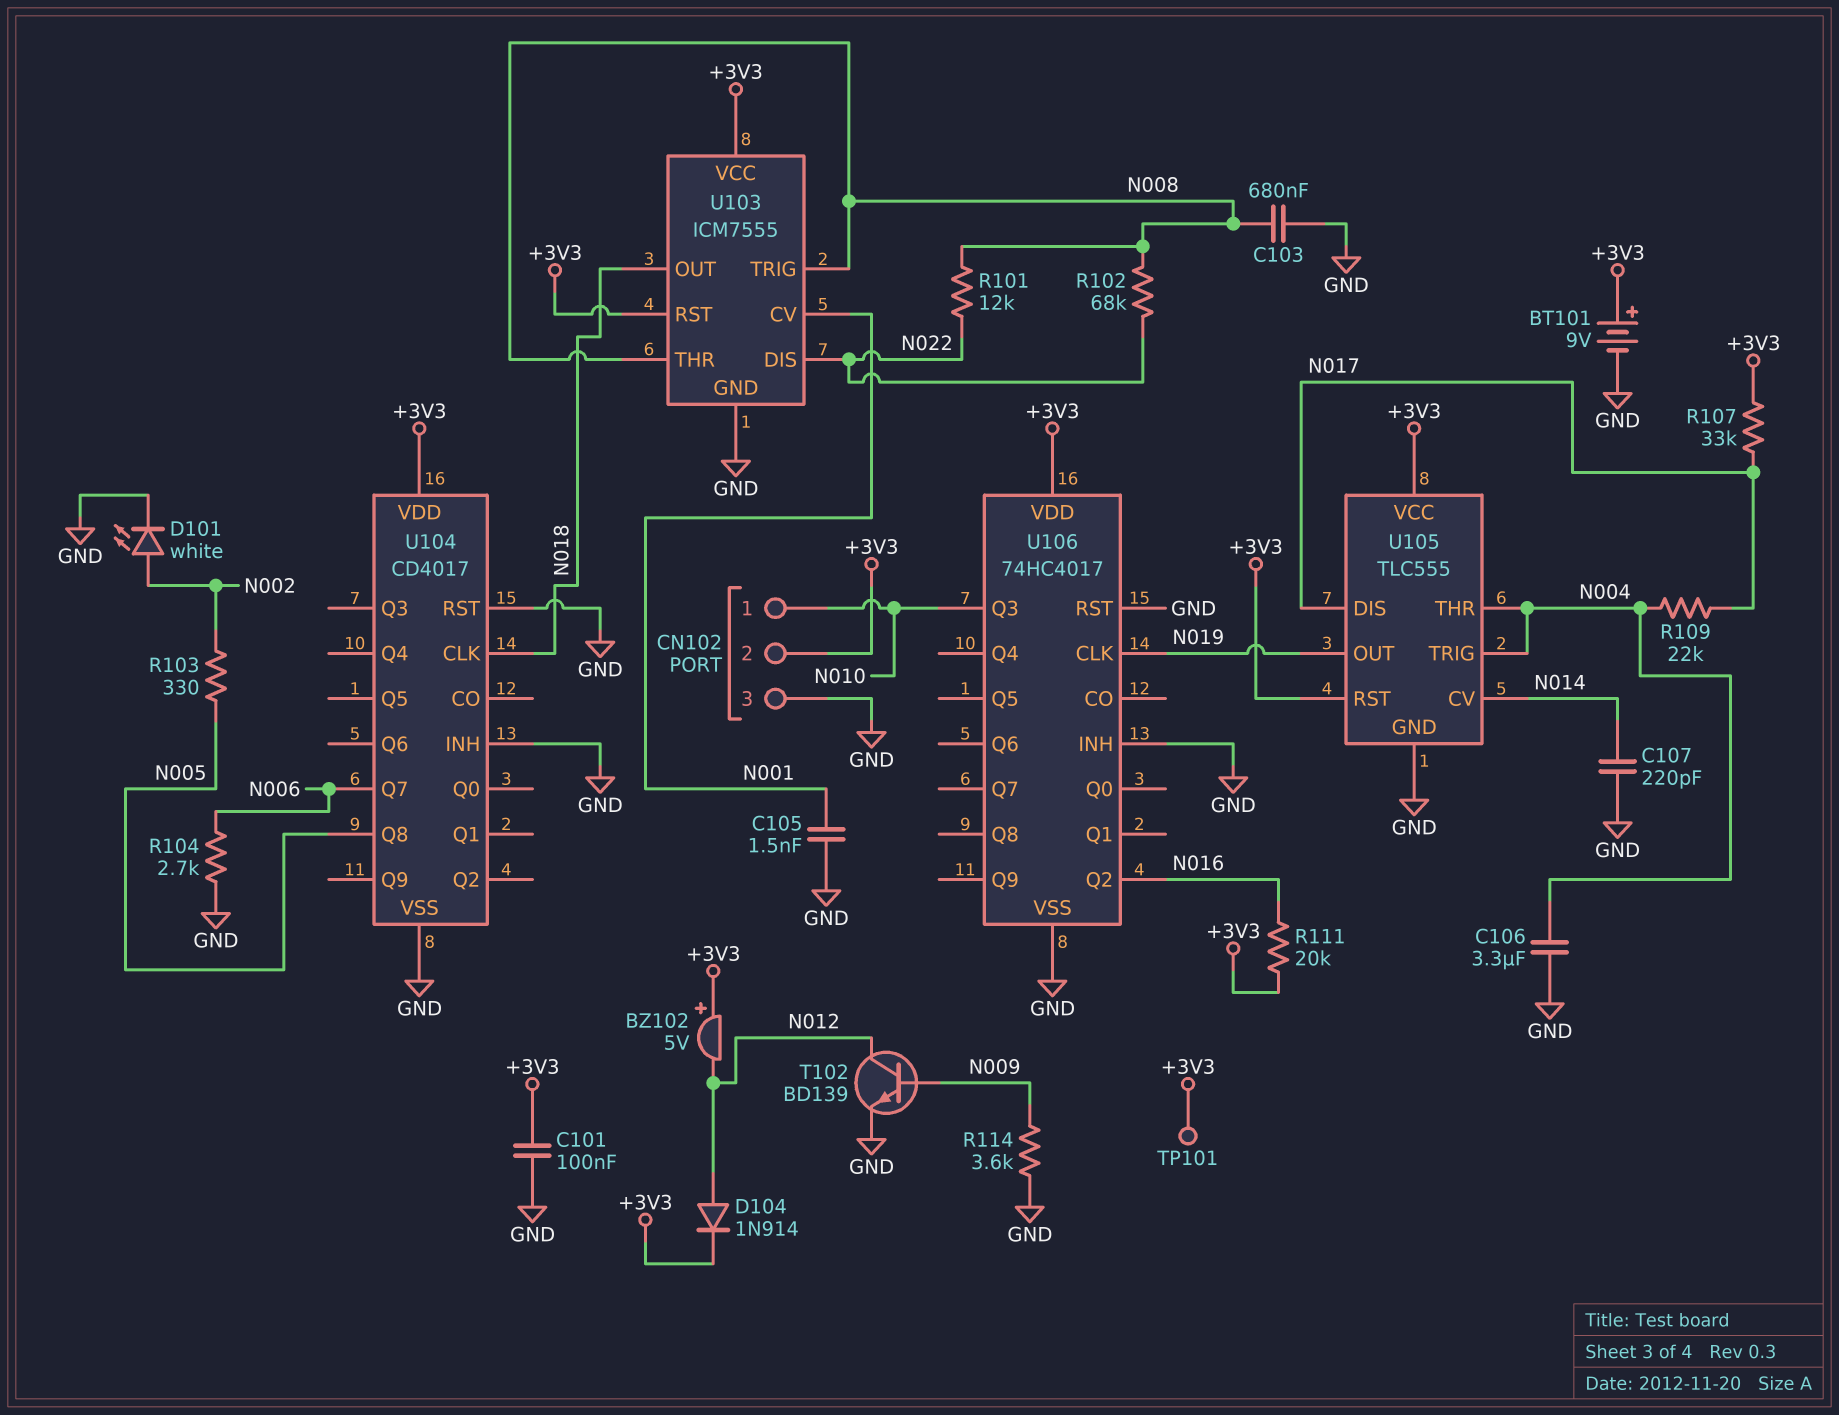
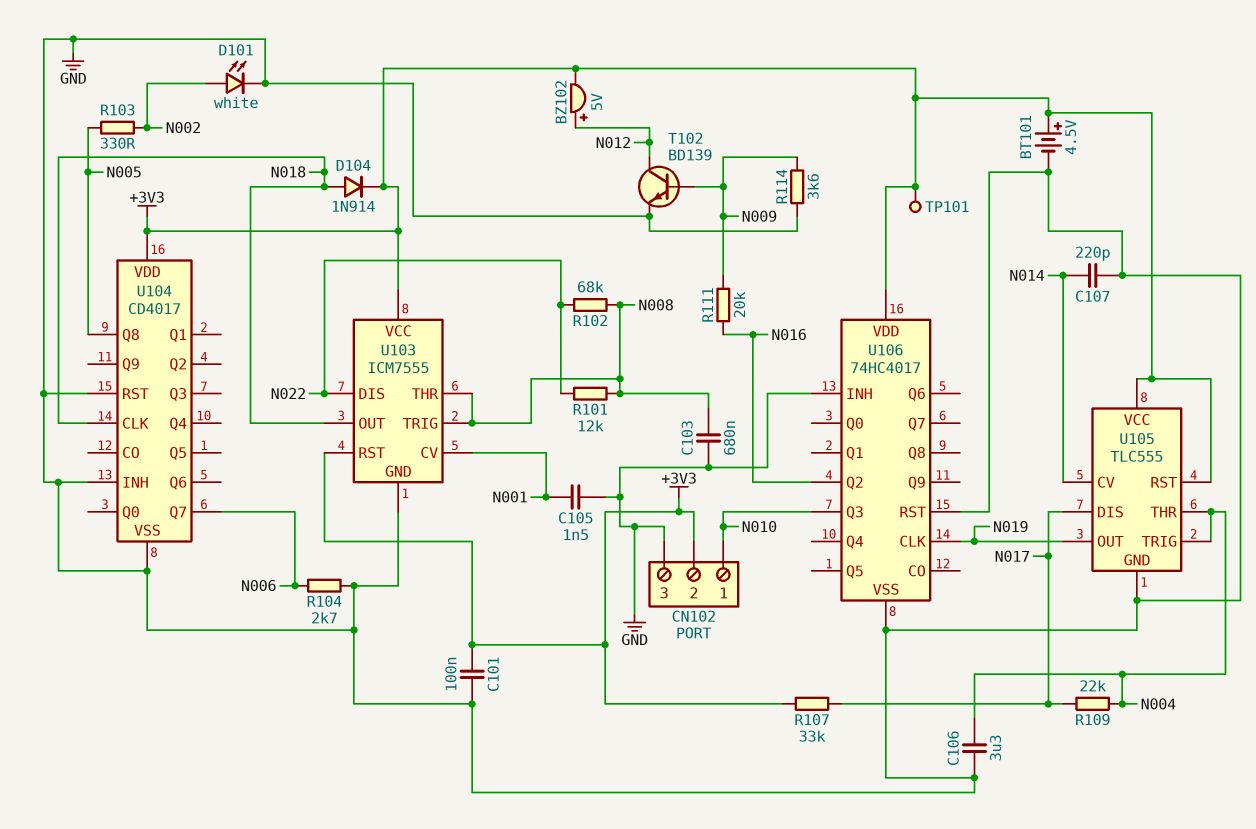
BT101: 9V (plus +3V3, minus GND) -> 4.5V (plus +3V3, minus GND)
BZ102: buzzer 5V (plus +3V3, minus N012) -> buzzer 5V (plus N012, minus +3V3)
D104: diode 1N914 (A N012, K +3V3) -> diode 1N914 (A N018, K +3V3)
R111: 20k (+3V3, N016) -> 20k (N009, N016)

